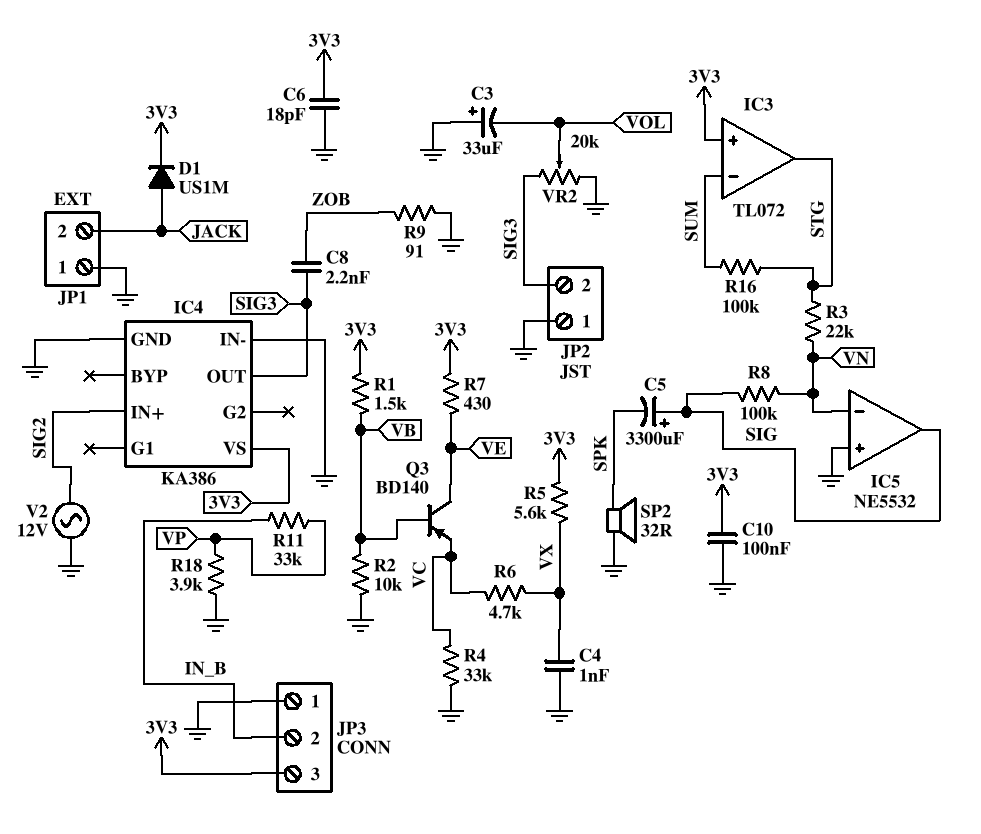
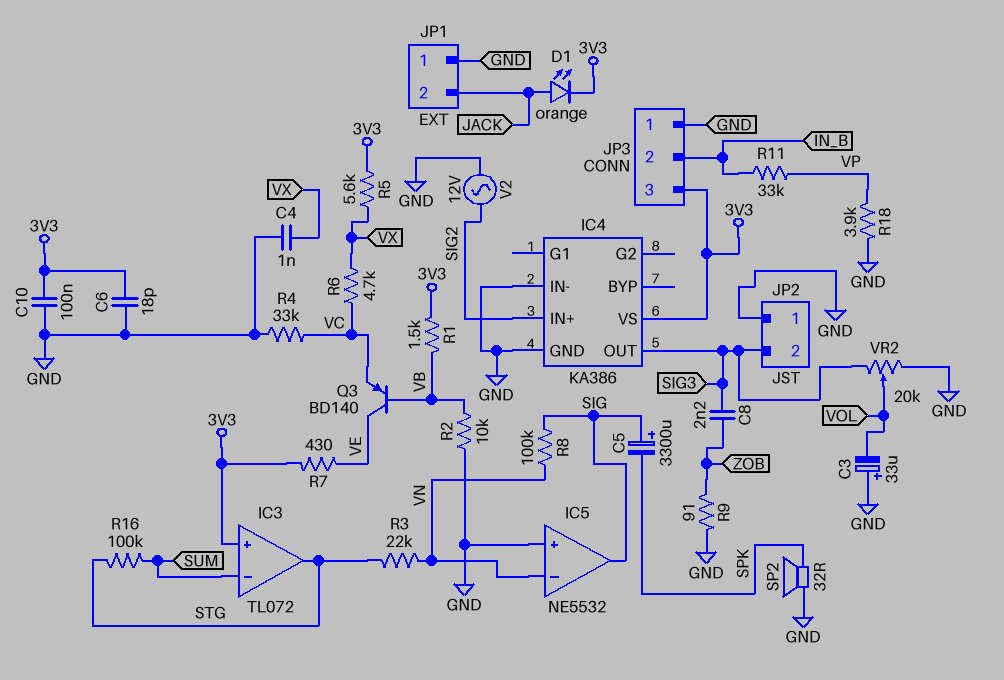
D1: diode US1M (A JACK, K 3V3) -> LED orange (A JACK, K 3V3)

